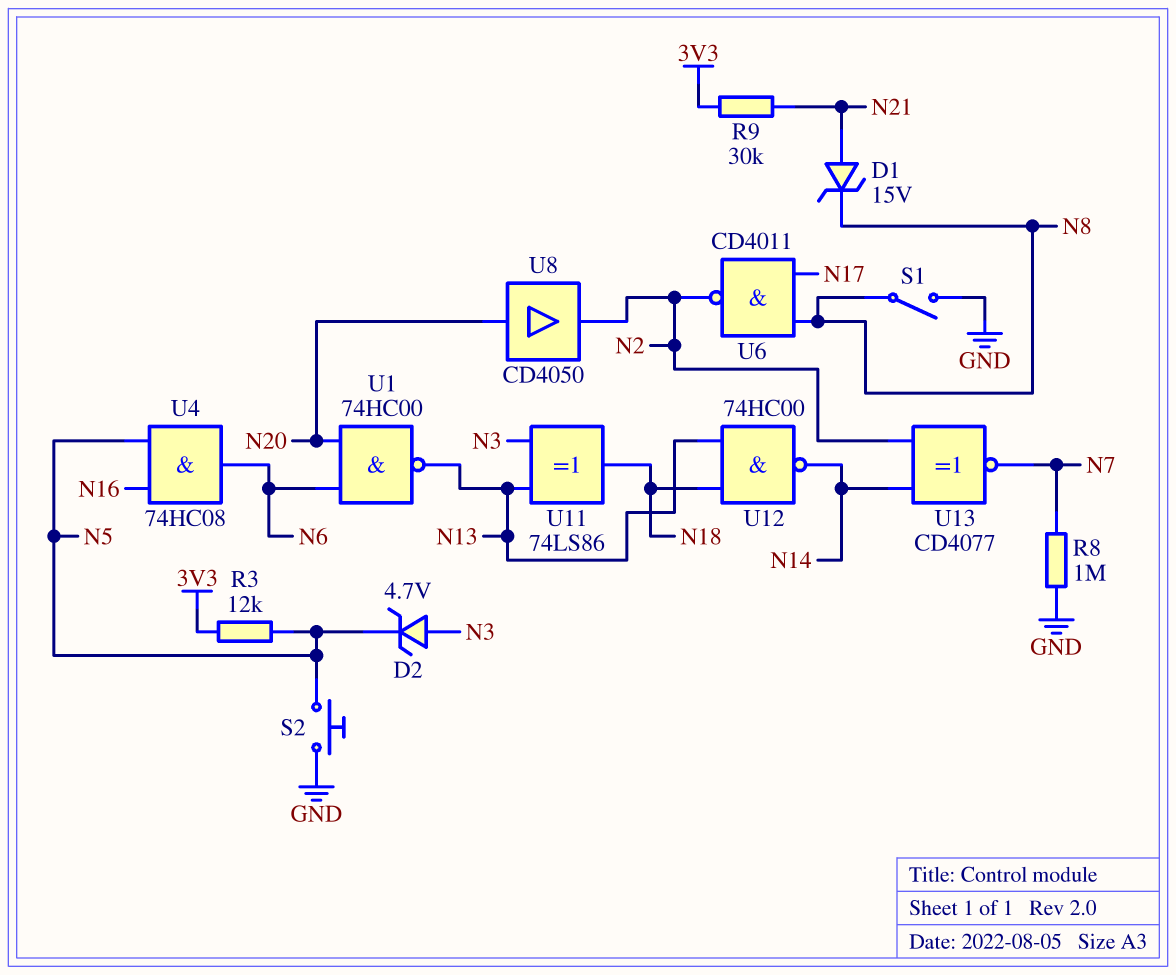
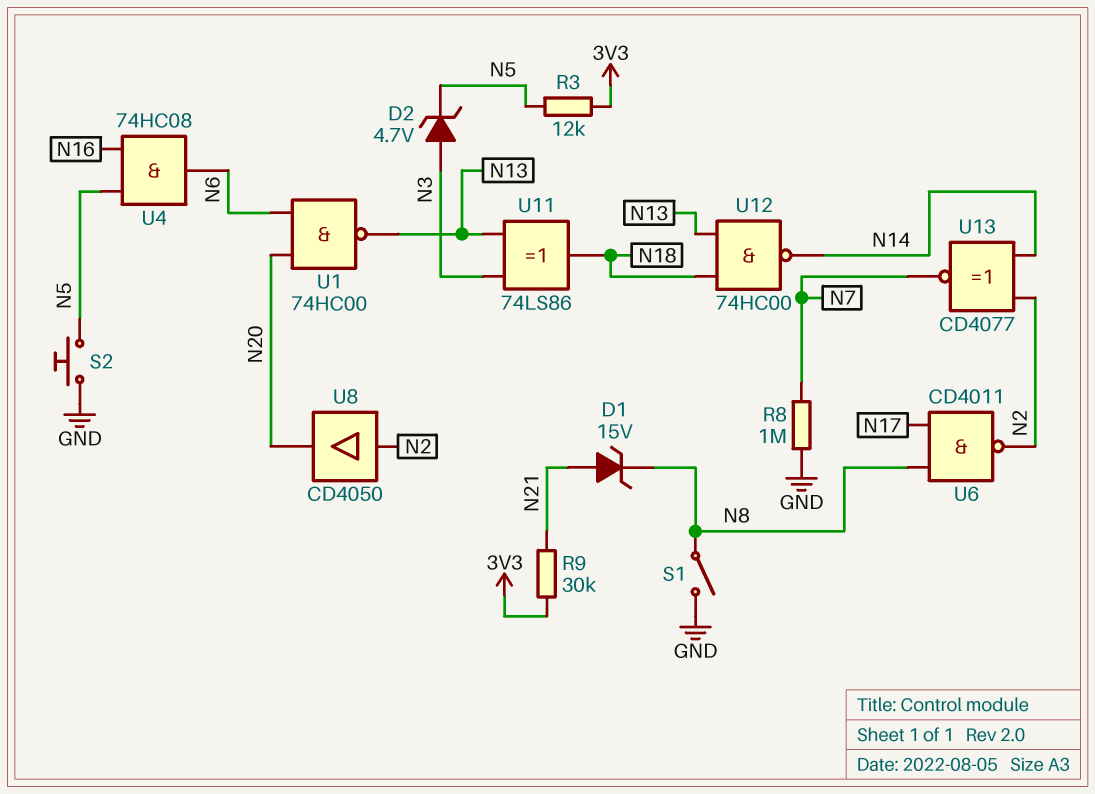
U8: buffer CD4050 (in N20, out N2) -> buffer CD4050 (in N2, out N20)

